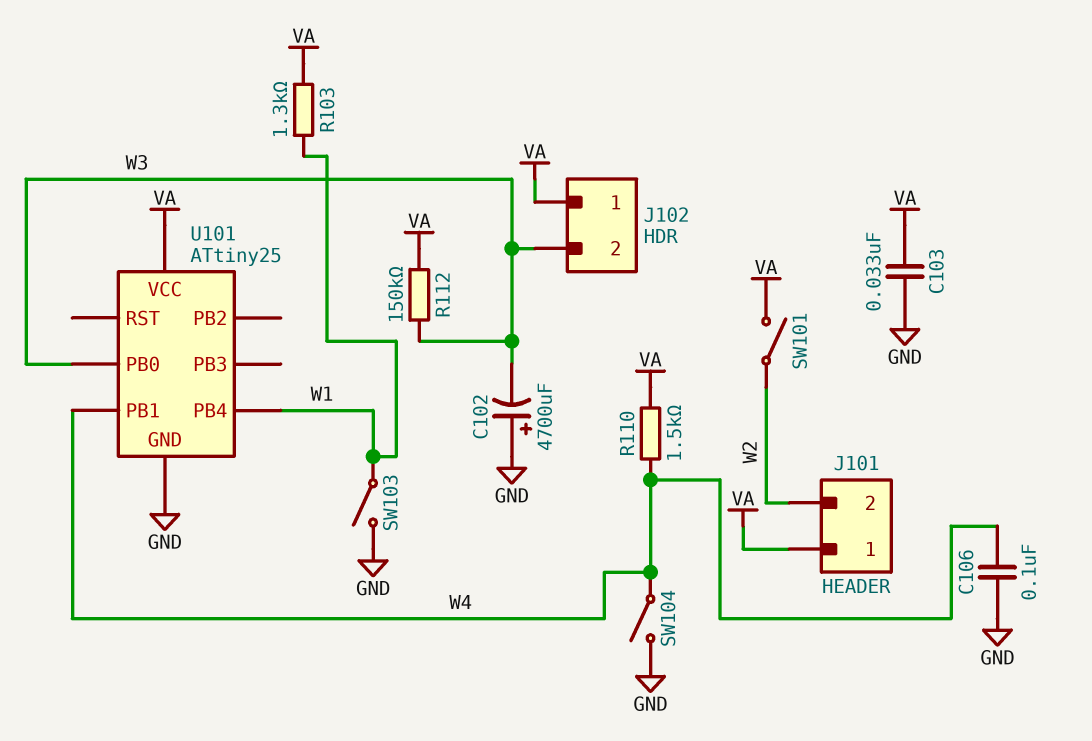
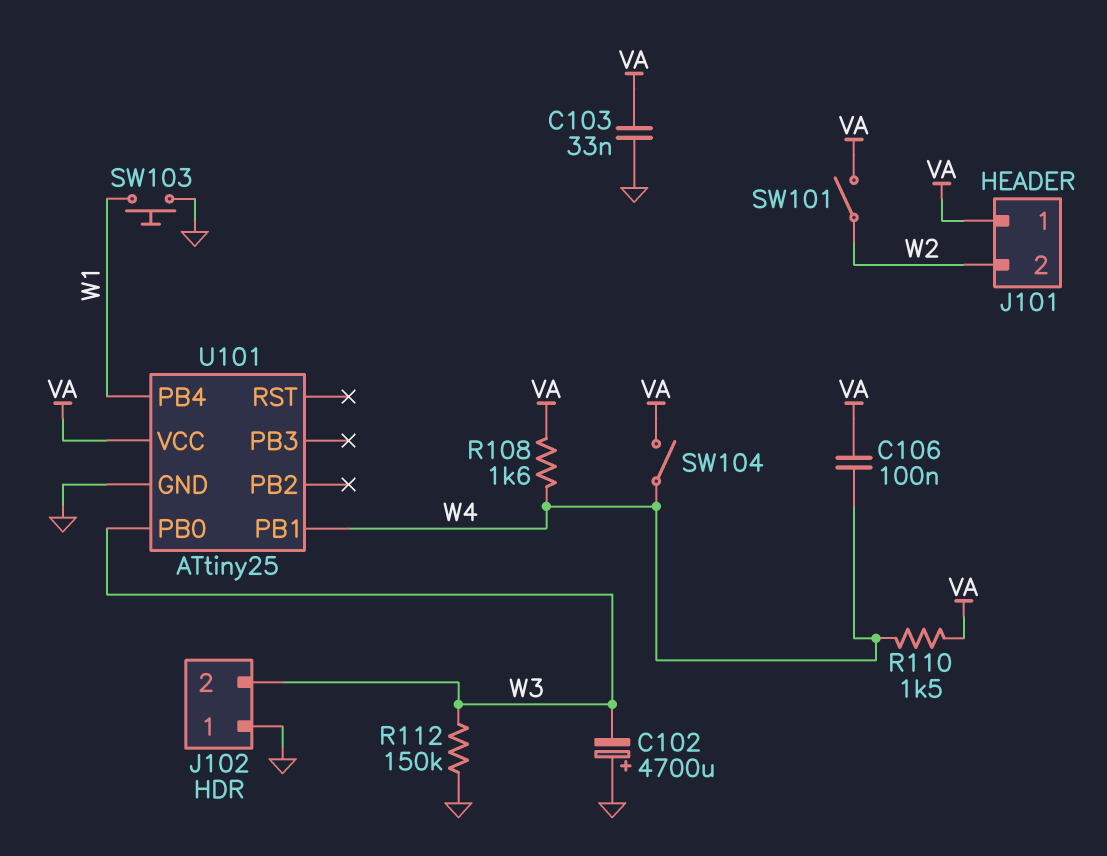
C106: 100nF (GND, W4) -> 100nF (VA, W4)
J102 pin 1: VA -> GND
R103: 1.3k (VA, W1) -> none
R108: none -> 1.6k (VA, W4)
R112: 150k (VA, W3) -> 150k (GND, W3)
SW103: switch (GND, W1) -> button (GND, W1)
SW104: switch (GND, W4) -> switch (VA, W4)

